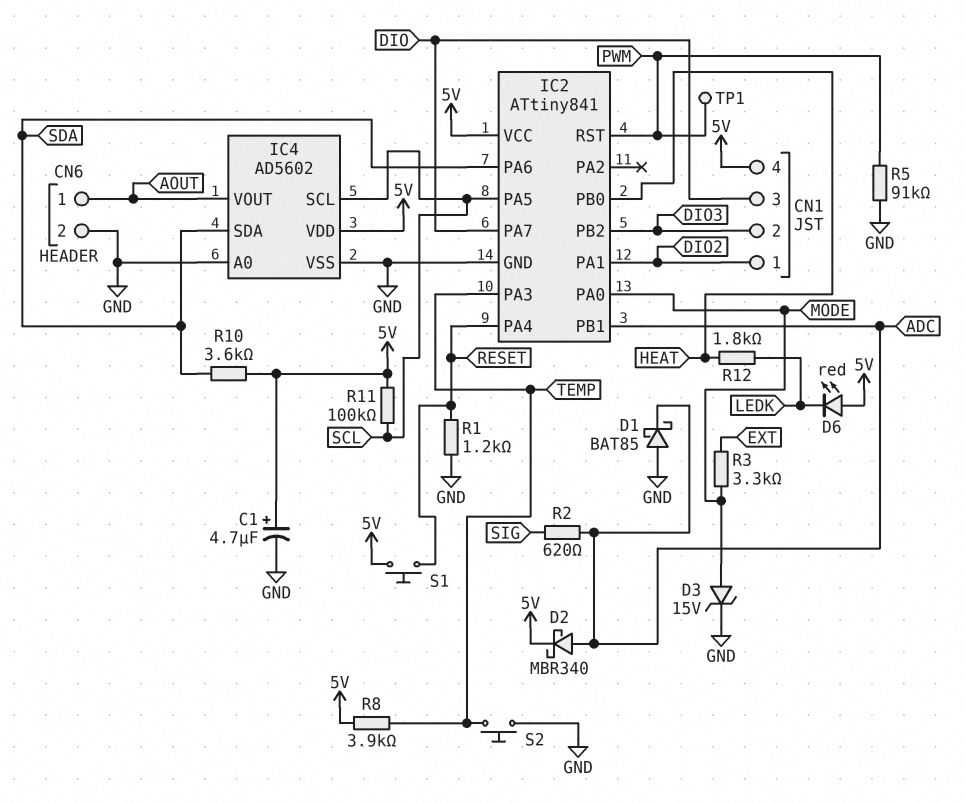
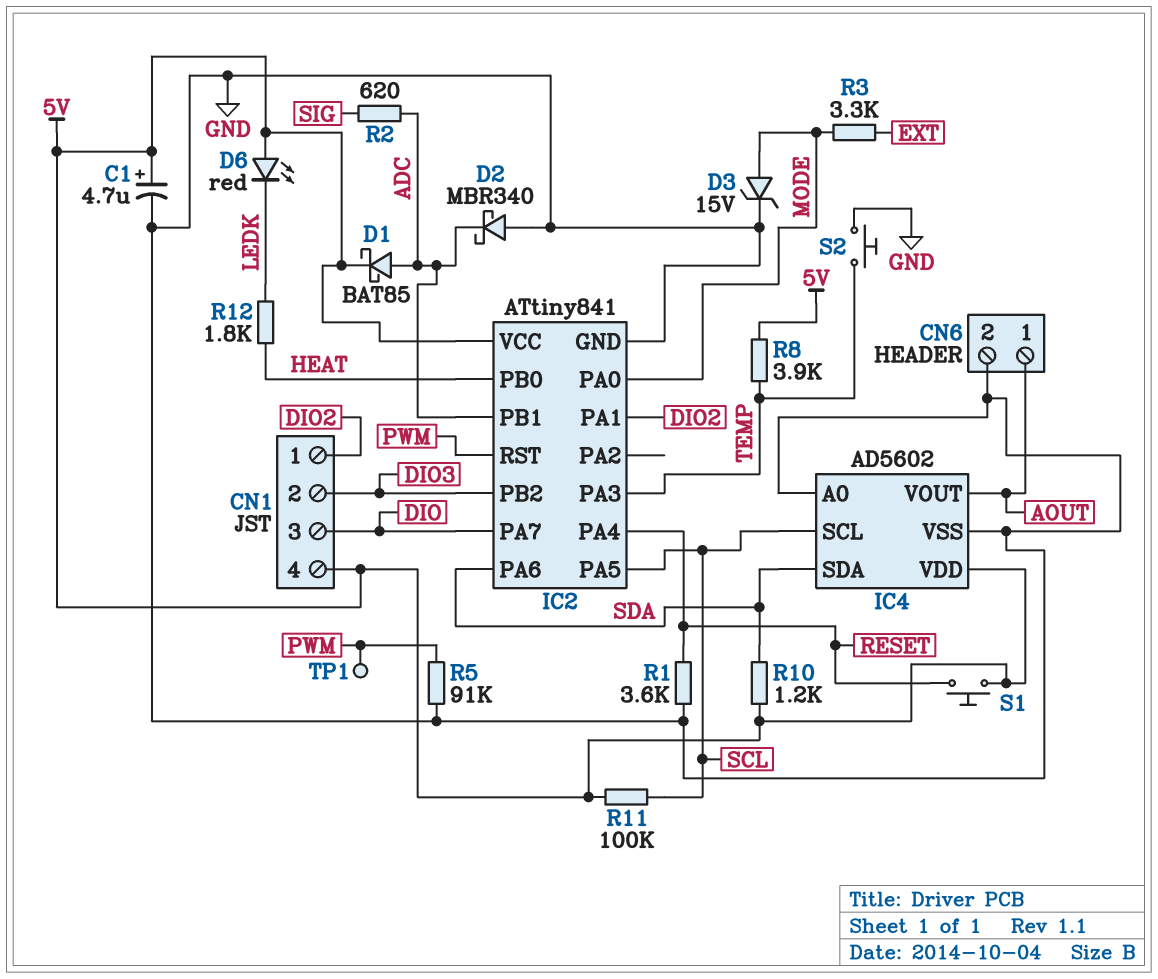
D1: schottky BAT85 (A GND, K ADC) -> schottky BAT85 (A ADC, K 5V)
D2: schottky MBR340 (A ADC, K 5V) -> schottky MBR340 (A GND, K ADC)
R1: 1.2k (GND, RESET) -> 3.6k (GND, RESET)
R10: 3.6k (5V, SDA) -> 1.2k (5V, SDA)

